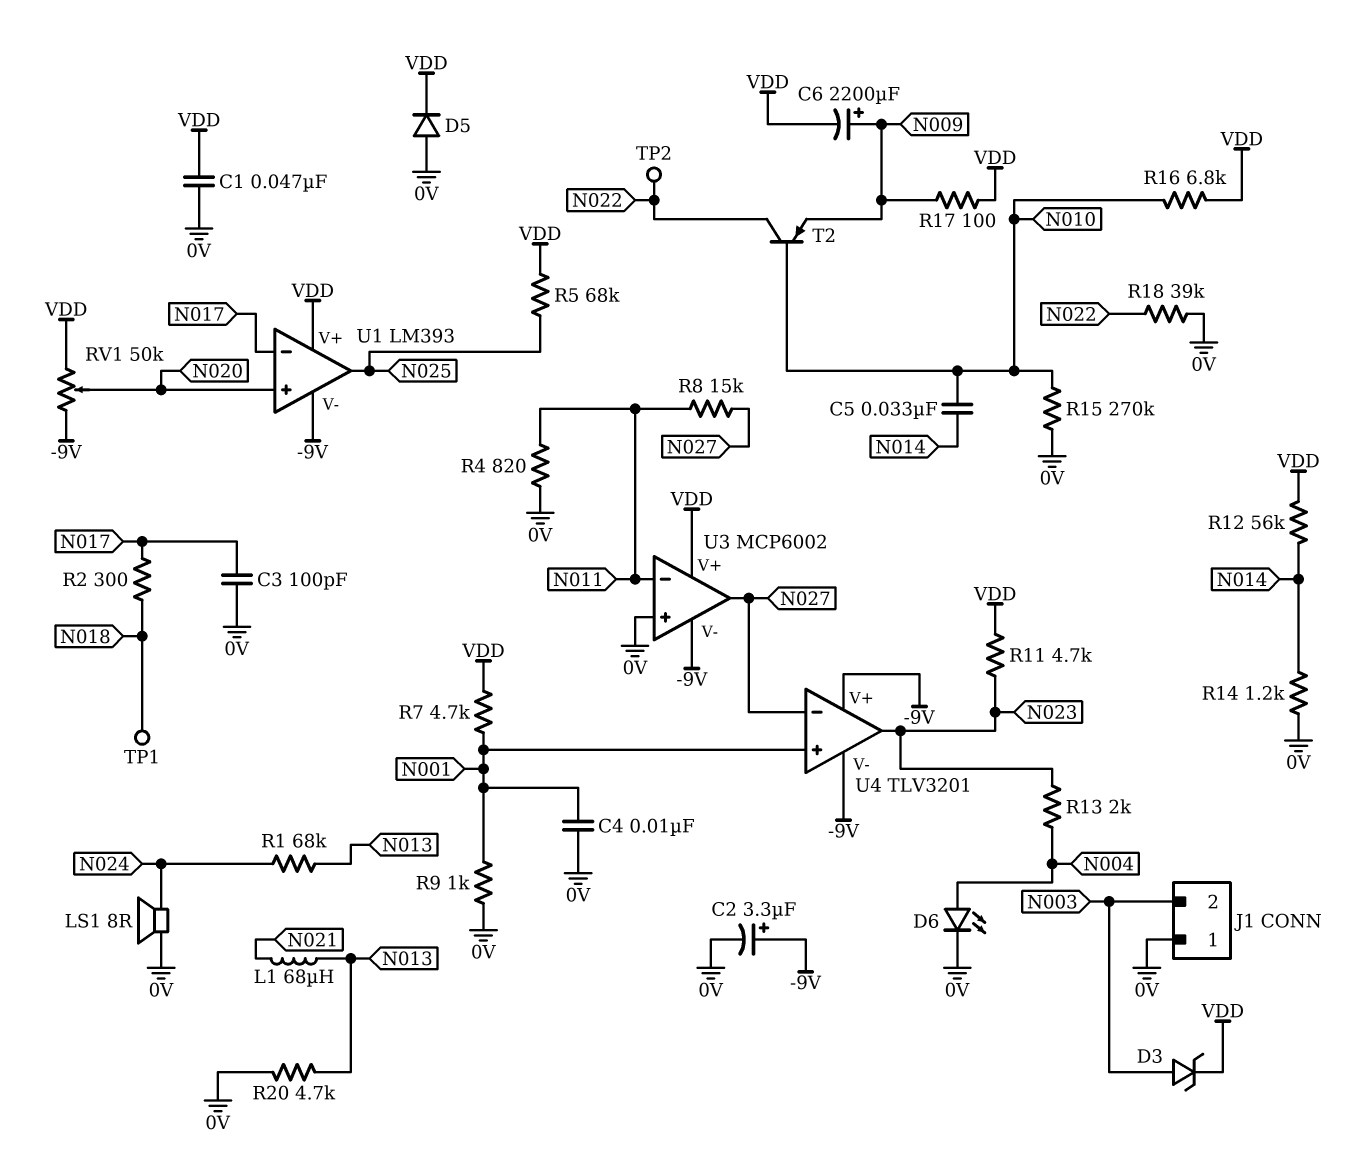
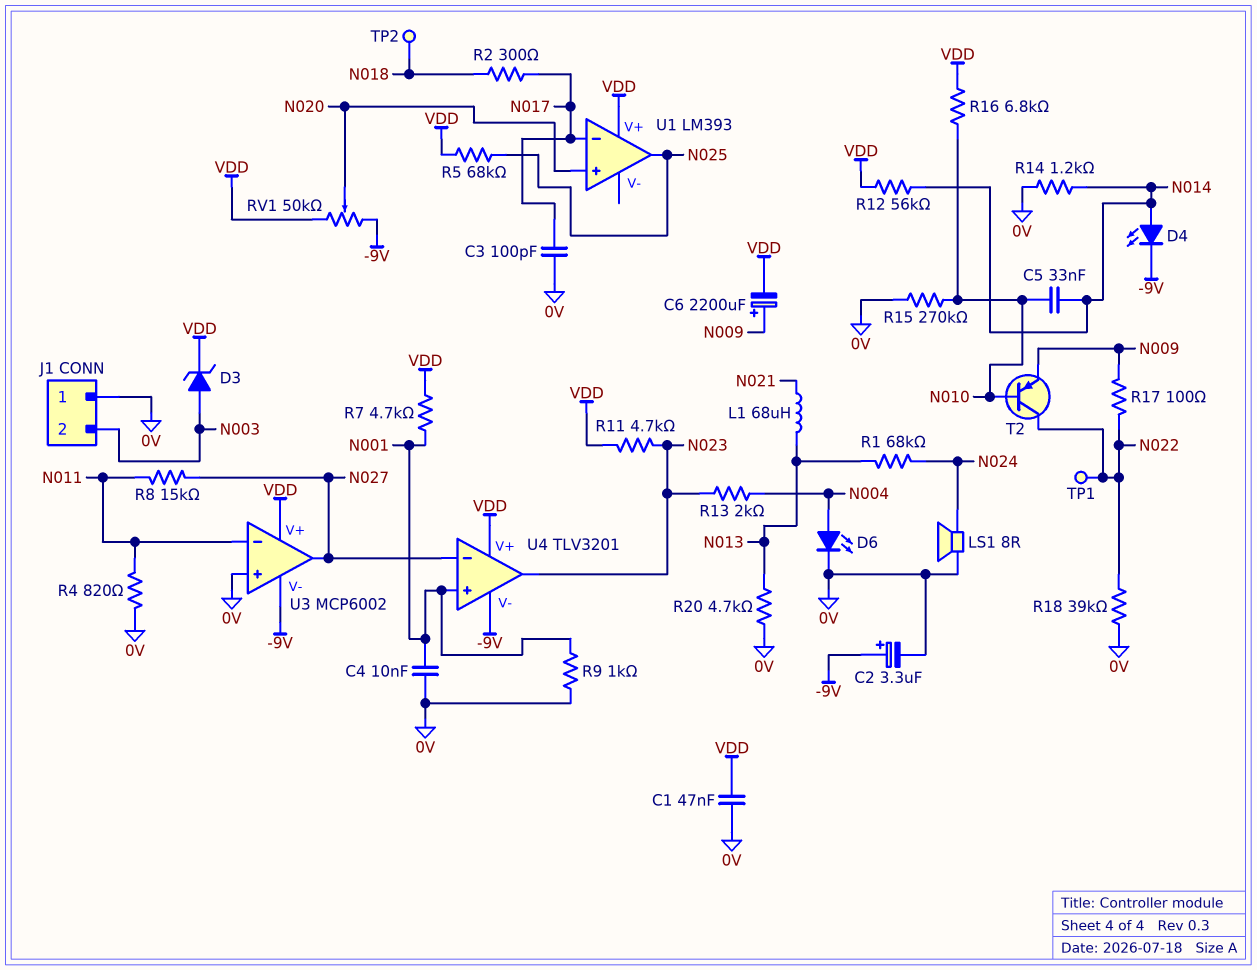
D4: none -> LED (A N014, K -9V)
D5: diode (A 0V, K VDD) -> none
R17: 100 (N009, VDD) -> 100 (N009, N022)
TP1: test point (N018) -> test point (N022)
TP2: test point (N022) -> test point (N018)
U1 pin V-: -9V -> none
U4 pin V+: -9V -> VDD

